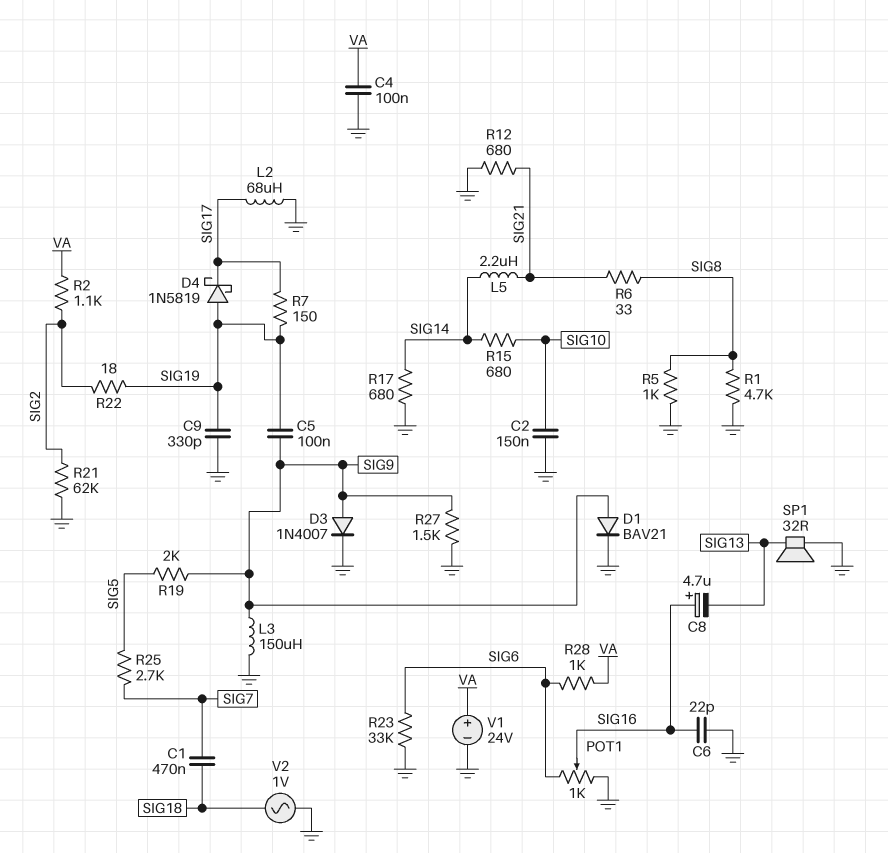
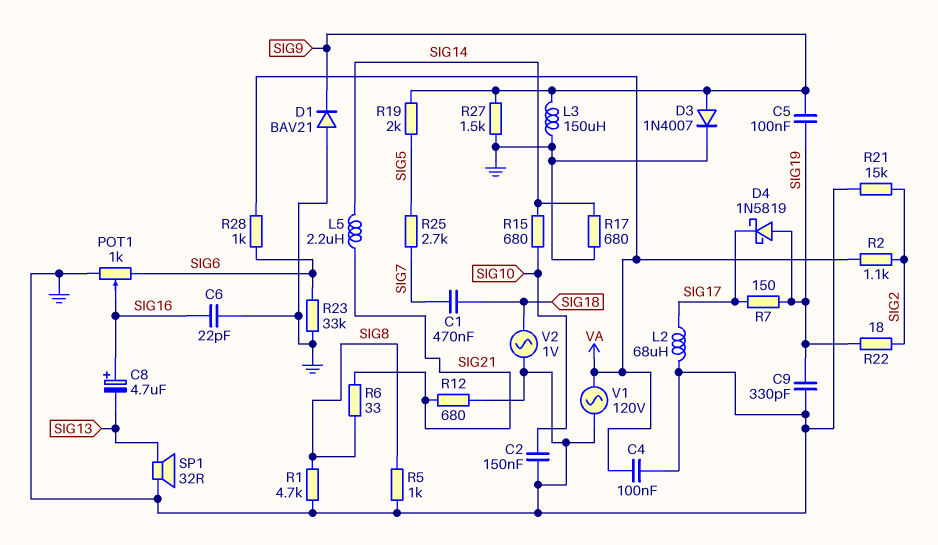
D1: diode BAV21 (A SIG9, K GND) -> diode BAV21 (A GND, K SIG9)
R21: 62k (GND, SIG2) -> 15k (GND, SIG2)
V1: 24V (plus VA, minus GND) -> AC 120V (GND, VA)

